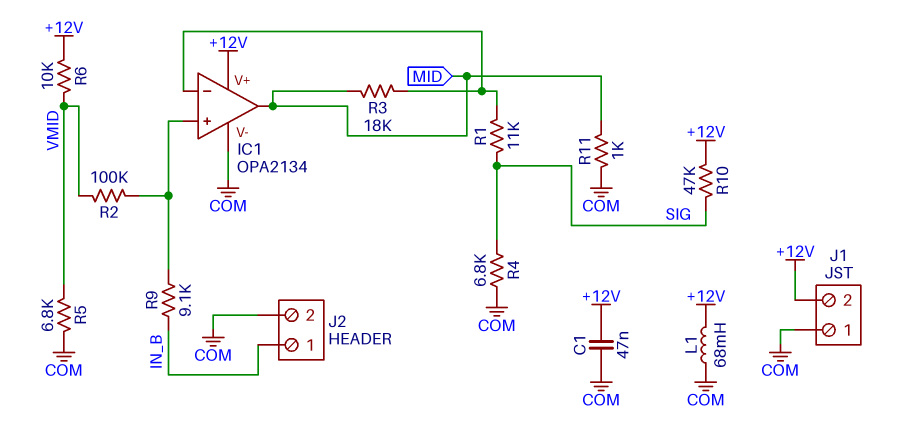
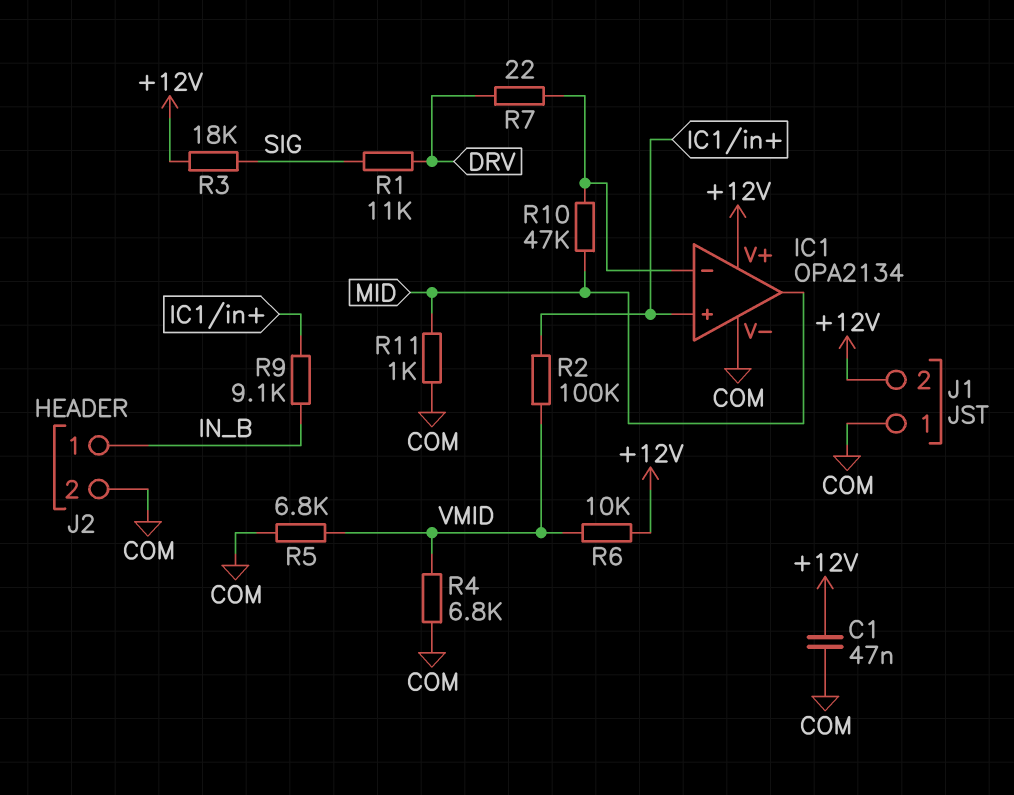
L1: 68mH (+12V, COM) -> none
R1: 11k (IC1/in-, SIG) -> 11k (DRV, SIG)
R3: 18k (IC1/in-, MID) -> 18k (+12V, SIG)
R4: 6.8k (COM, SIG) -> 6.8k (COM, VMID)
R7: none -> 22 (DRV, IC1/in-)
R10: 47k (+12V, SIG) -> 47k (IC1/in-, MID)

